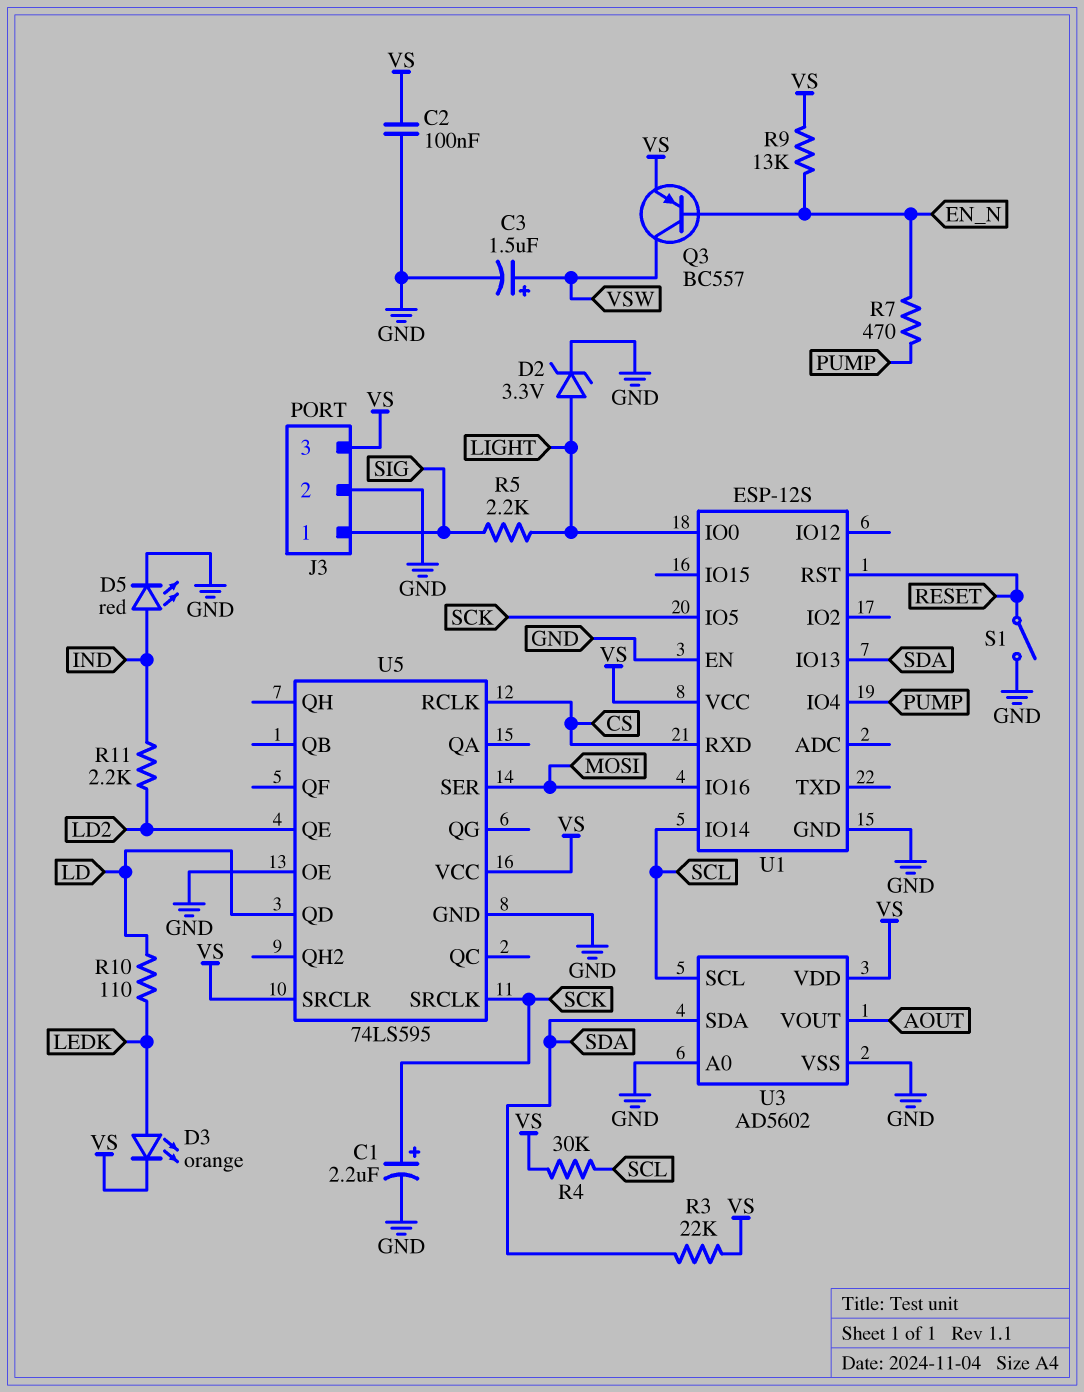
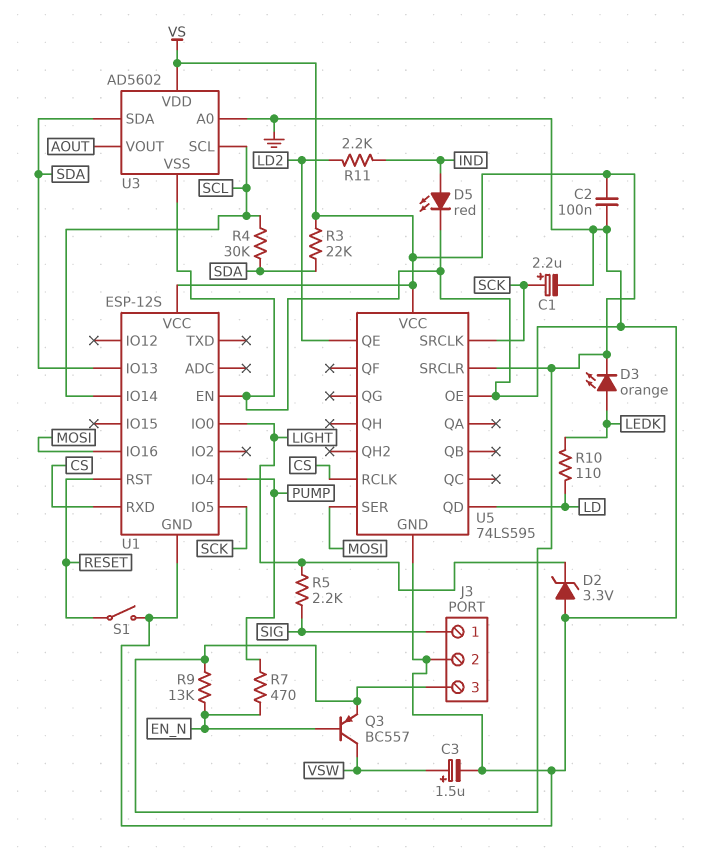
D2: zener 3.3V (A LIGHT, K GND) -> zener 3.3V (A GND, K LIGHT)
R4: 30k (SCL, VS) -> 30k (SCL, SDA)

